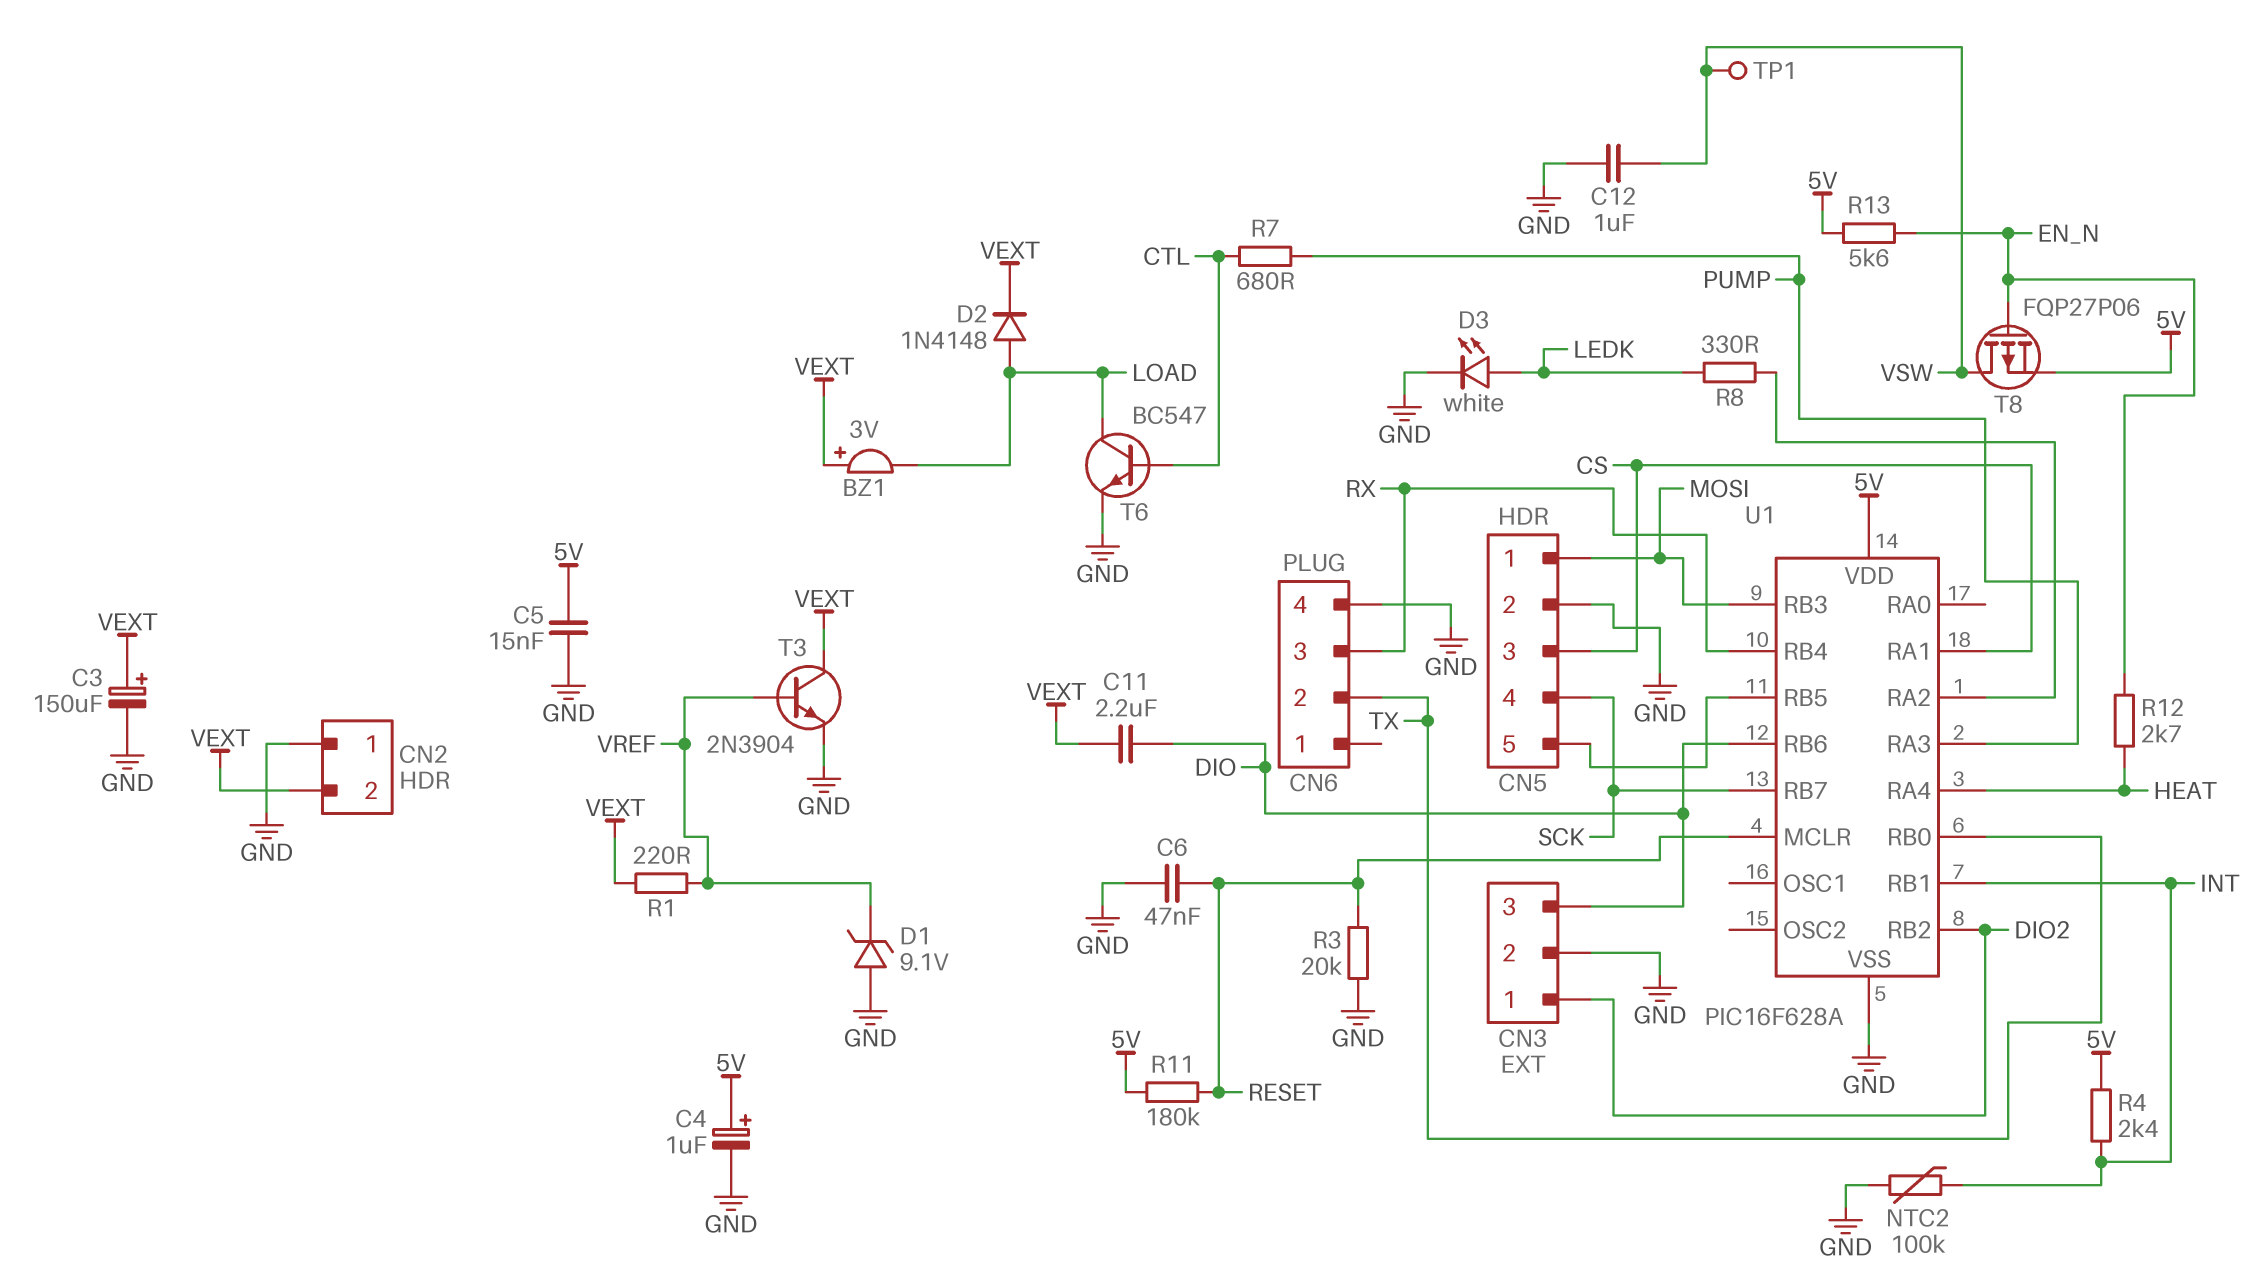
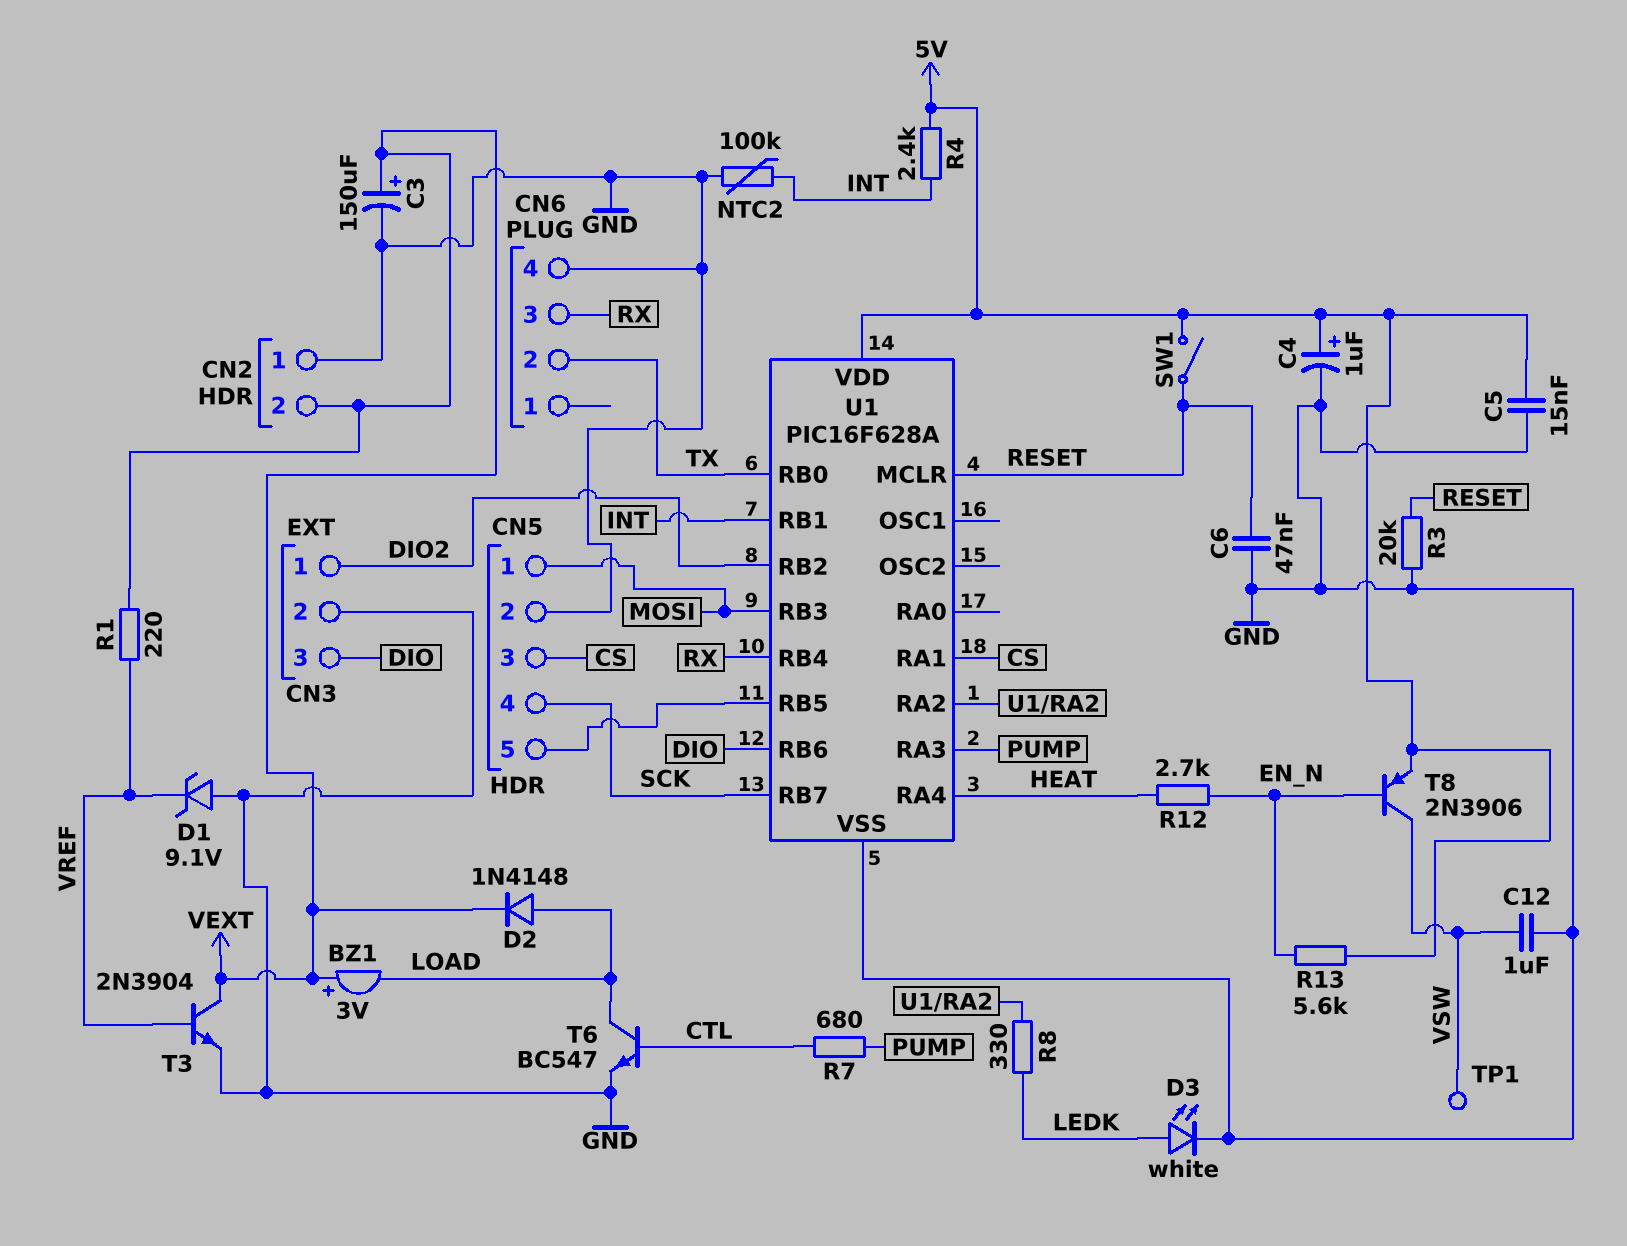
C11: 2.2uF (DIO, VEXT) -> none
R11: 180k (5V, RESET) -> none
SW1: none -> switch (5V, RESET)
T8: PMOS FQP27P06 (G EN_N, D VSW, S 5V) -> PNP 2N3906 (B EN_N, C VSW, E 5V)

